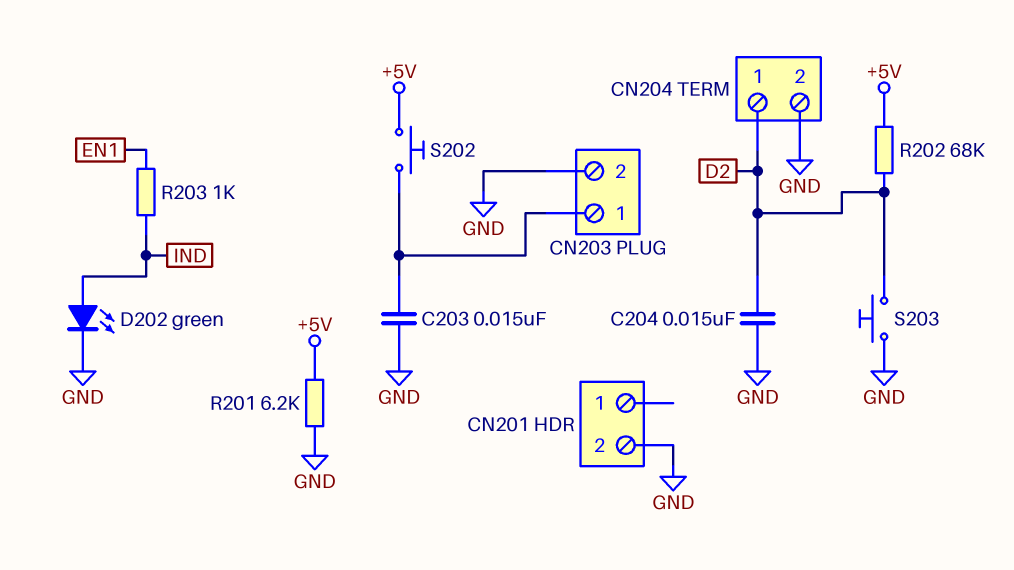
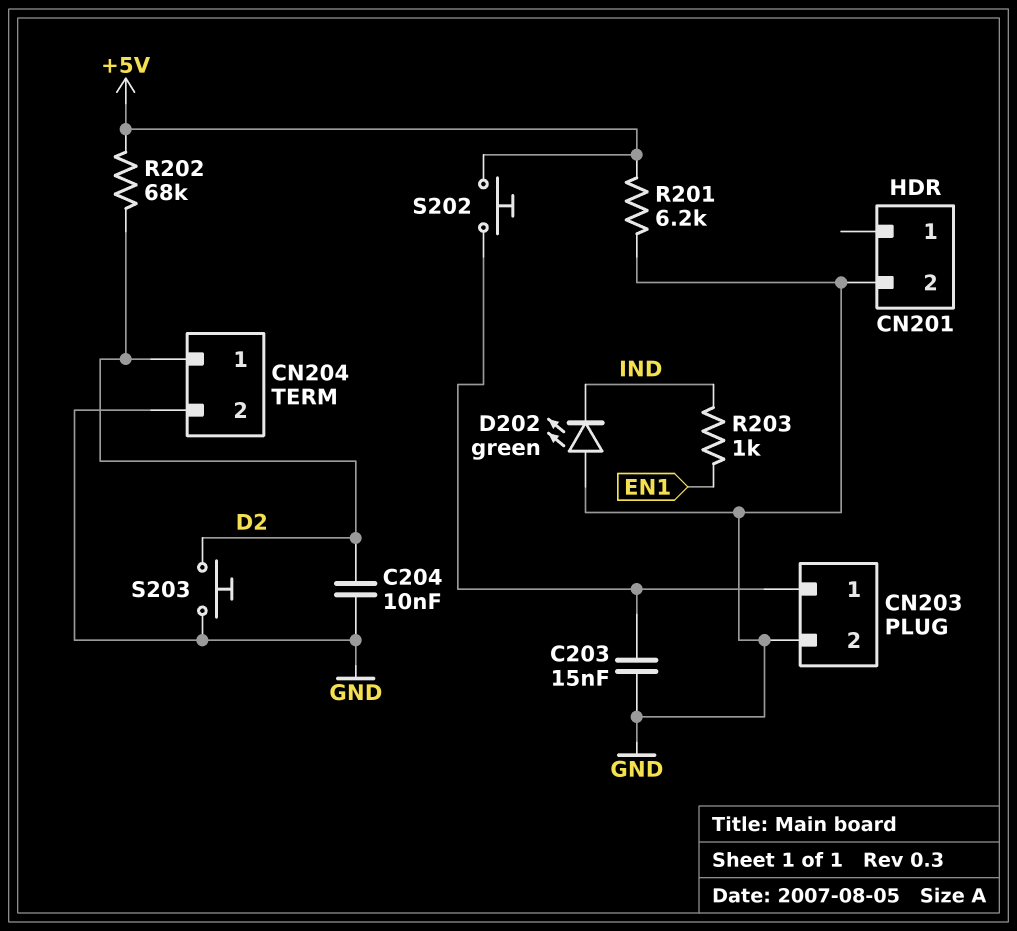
C204: 15nF (D2, GND) -> 10nF (D2, GND)
D202: LED green (A IND, K GND) -> LED green (A GND, K IND)

